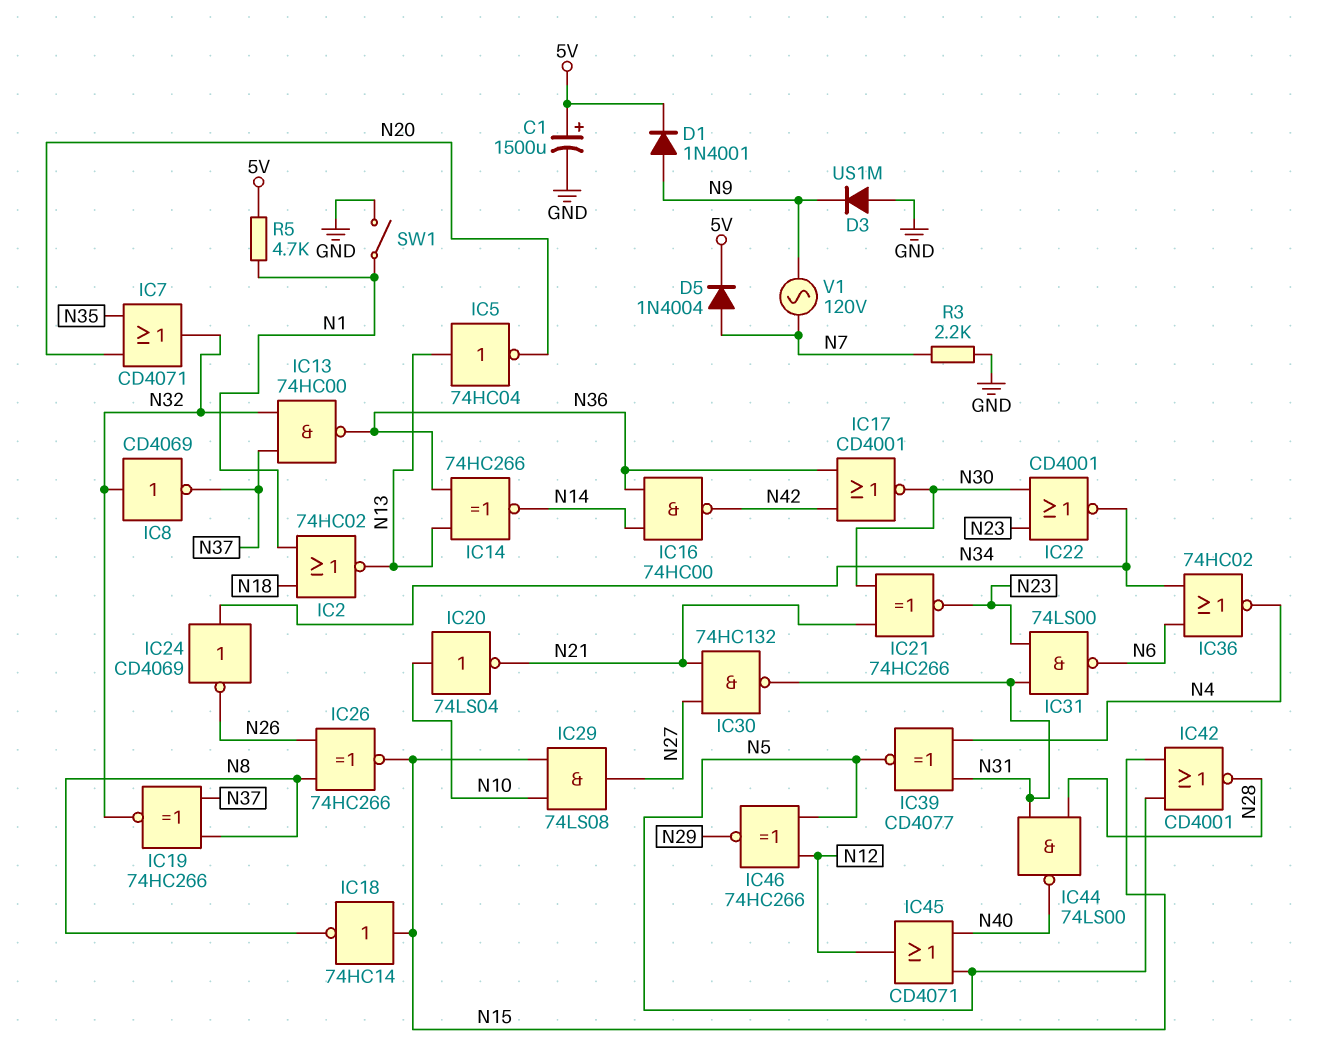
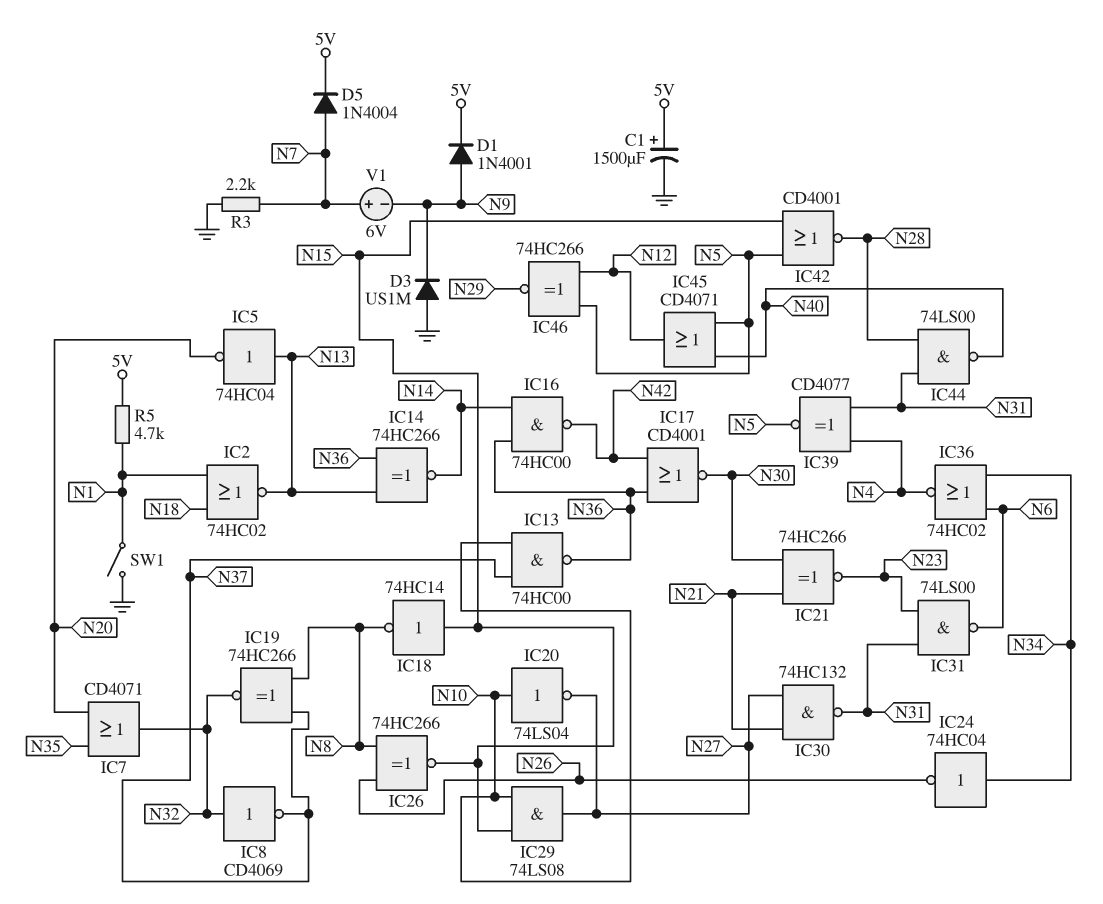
IC13: NAND 74HC00 (in N32, in N37, out N36) -> NAND 74HC00 (in N10, in N37, out N36)
IC20: NOT 74LS04 (in N10, out N21) -> NOT 74LS04 (in N10, out N27)
IC22: NOR CD4001 (in N23, in N30, out N34) -> none
IC24: NOT CD4069 (in N34, out N26) -> NOT 74HC04 (in N34, out N26)
V1: AC 120V (N7, N9) -> 6V (plus N7, minus N9)

